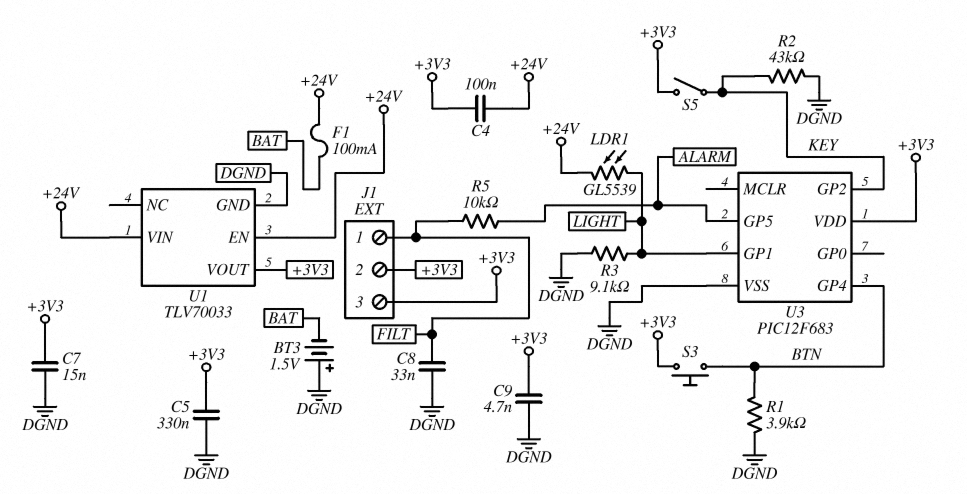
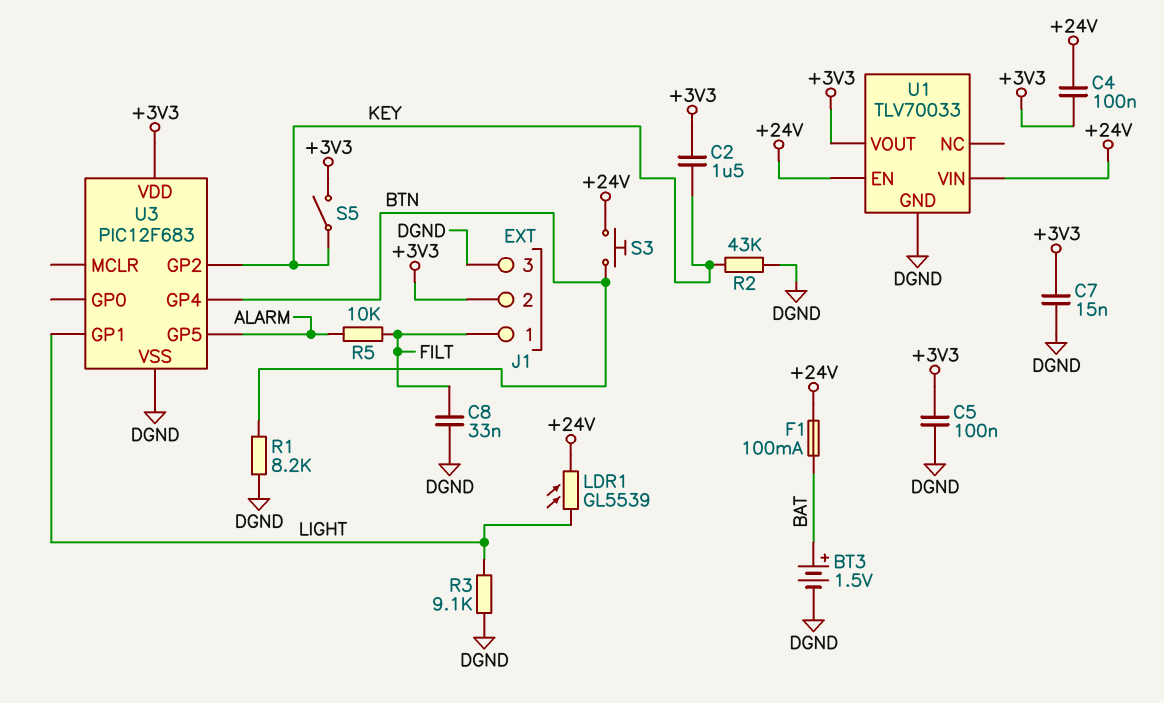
BT3: 1.5V (plus DGND, minus BAT) -> 1.5V (plus BAT, minus DGND)
C2: none -> 1.5uF (+3V3, KEY)
C5: 330nF (+3V3, DGND) -> 100nF (+3V3, DGND)
C9: 4.7nF (+3V3, DGND) -> none
J1 pin 3: +3V3 -> DGND
R1: 3.9k (BTN, DGND) -> 8.2k (BTN, DGND)
S3: button (+3V3, BTN) -> button (+24V, BTN)

